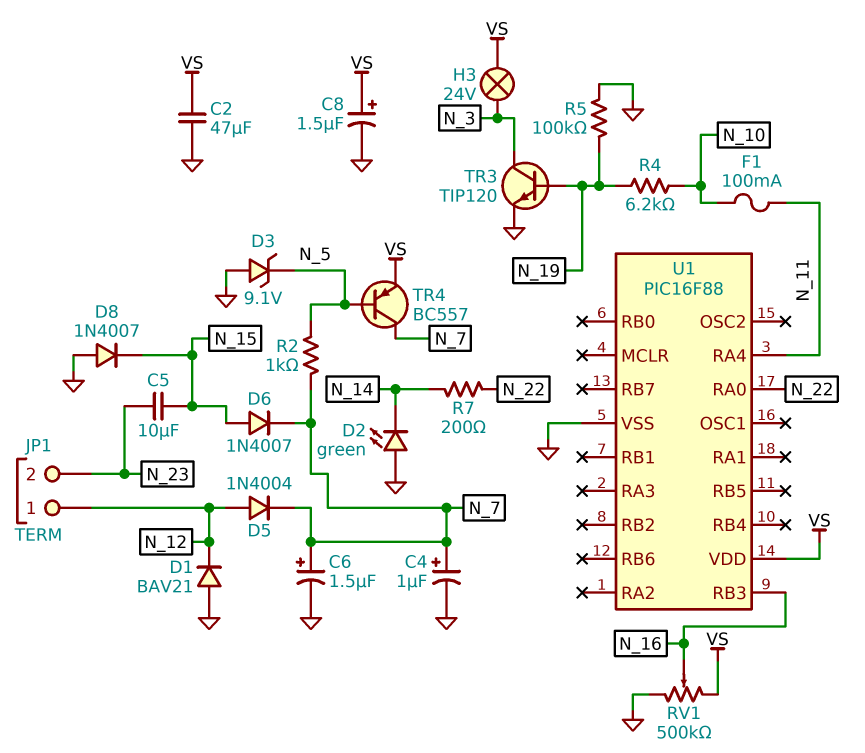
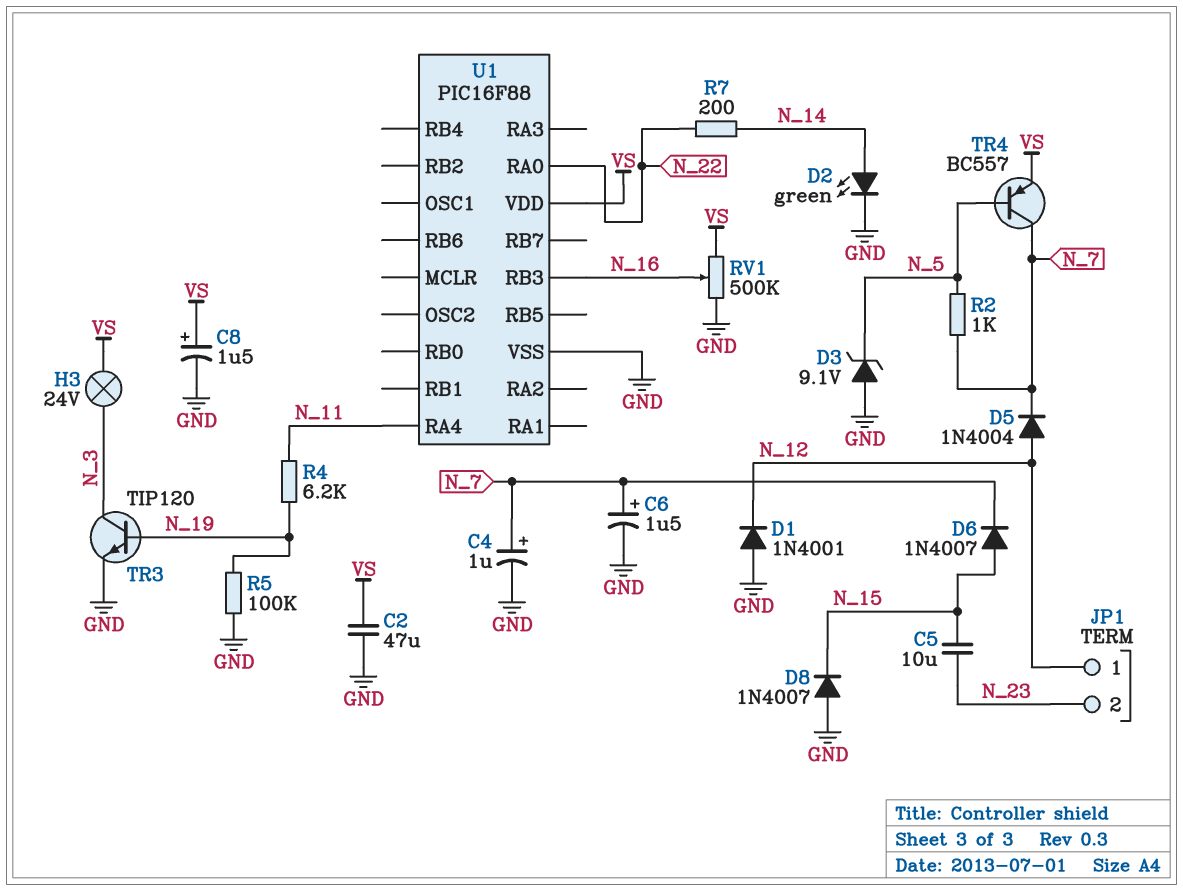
D1: diode BAV21 (A GND, K N_12) -> diode 1N4001 (A GND, K N_12)
D2: LED green (A GND, K N_14) -> LED green (A N_14, K GND)
F1: 100mA (N_10, N_11) -> none
R4: 6.2k (N_10, N_19) -> 6.2k (N_11, N_19)

